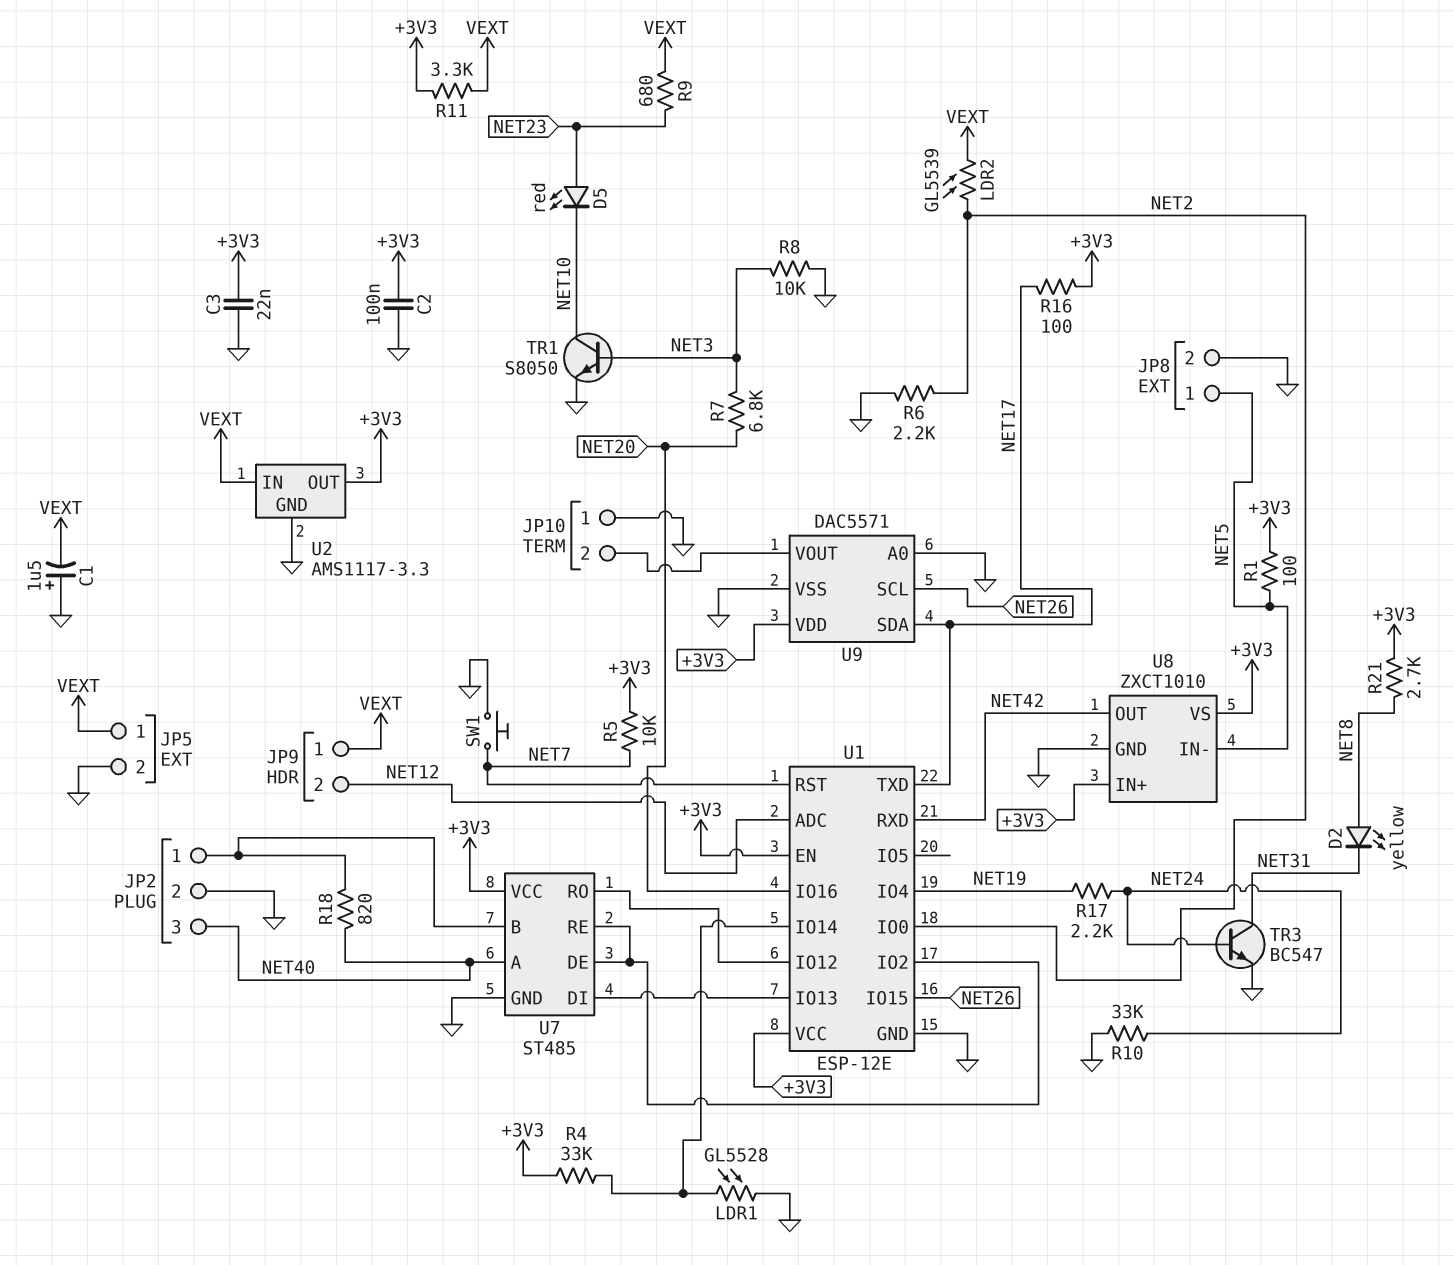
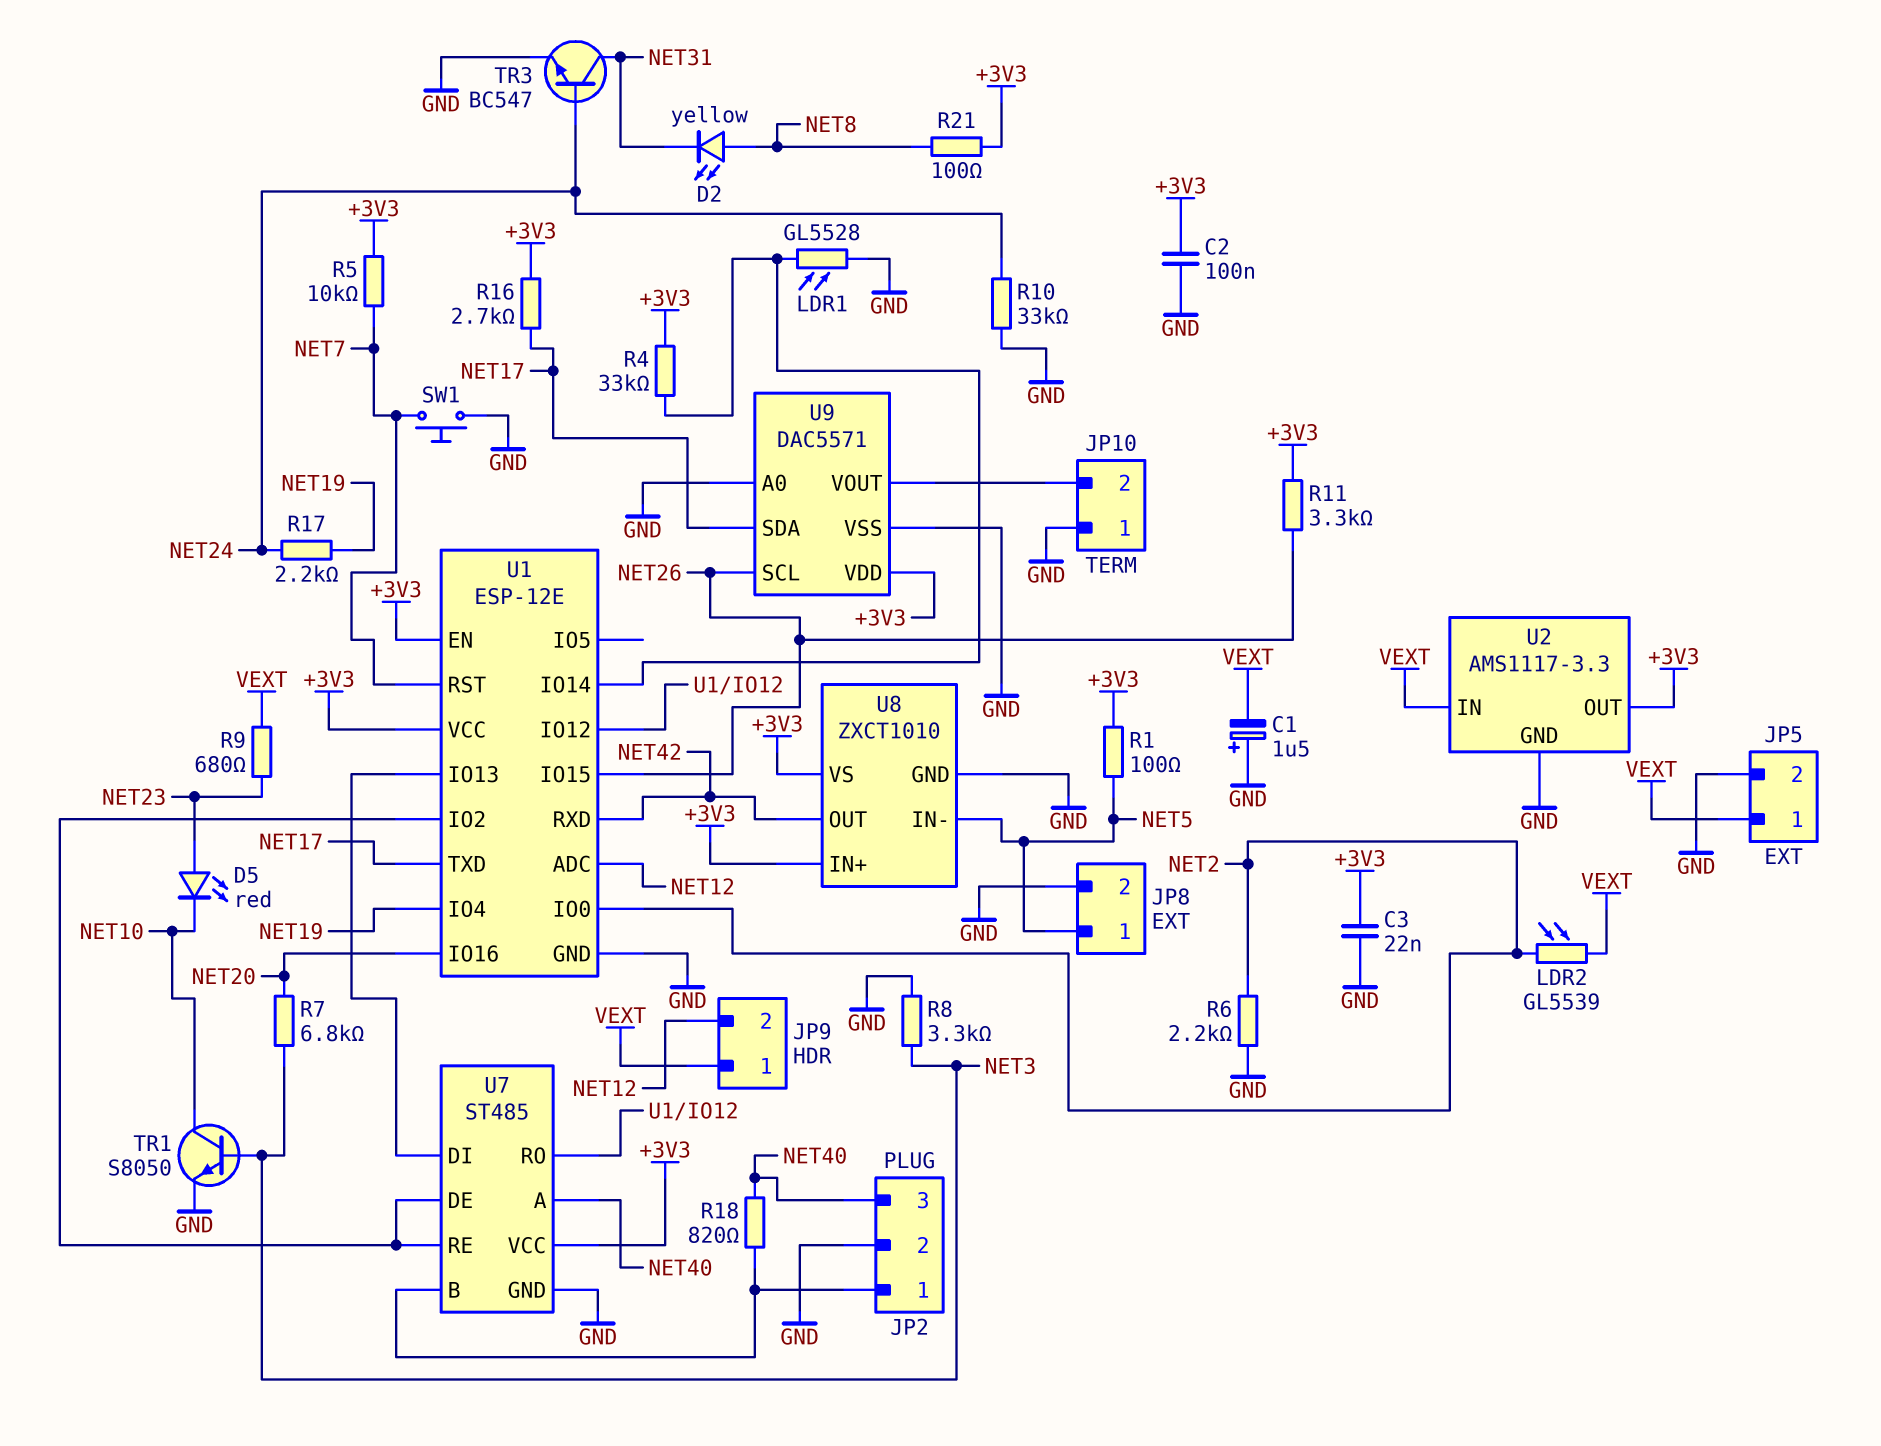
R8: 10k (GND, NET3) -> 3.3k (GND, NET3)
R11: 3.3k (+3V3, VEXT) -> 3.3k (+3V3, NET26)
R16: 100 (+3V3, NET17) -> 2.7k (+3V3, NET17)
R21: 2.7k (+3V3, NET8) -> 100 (+3V3, NET8)

